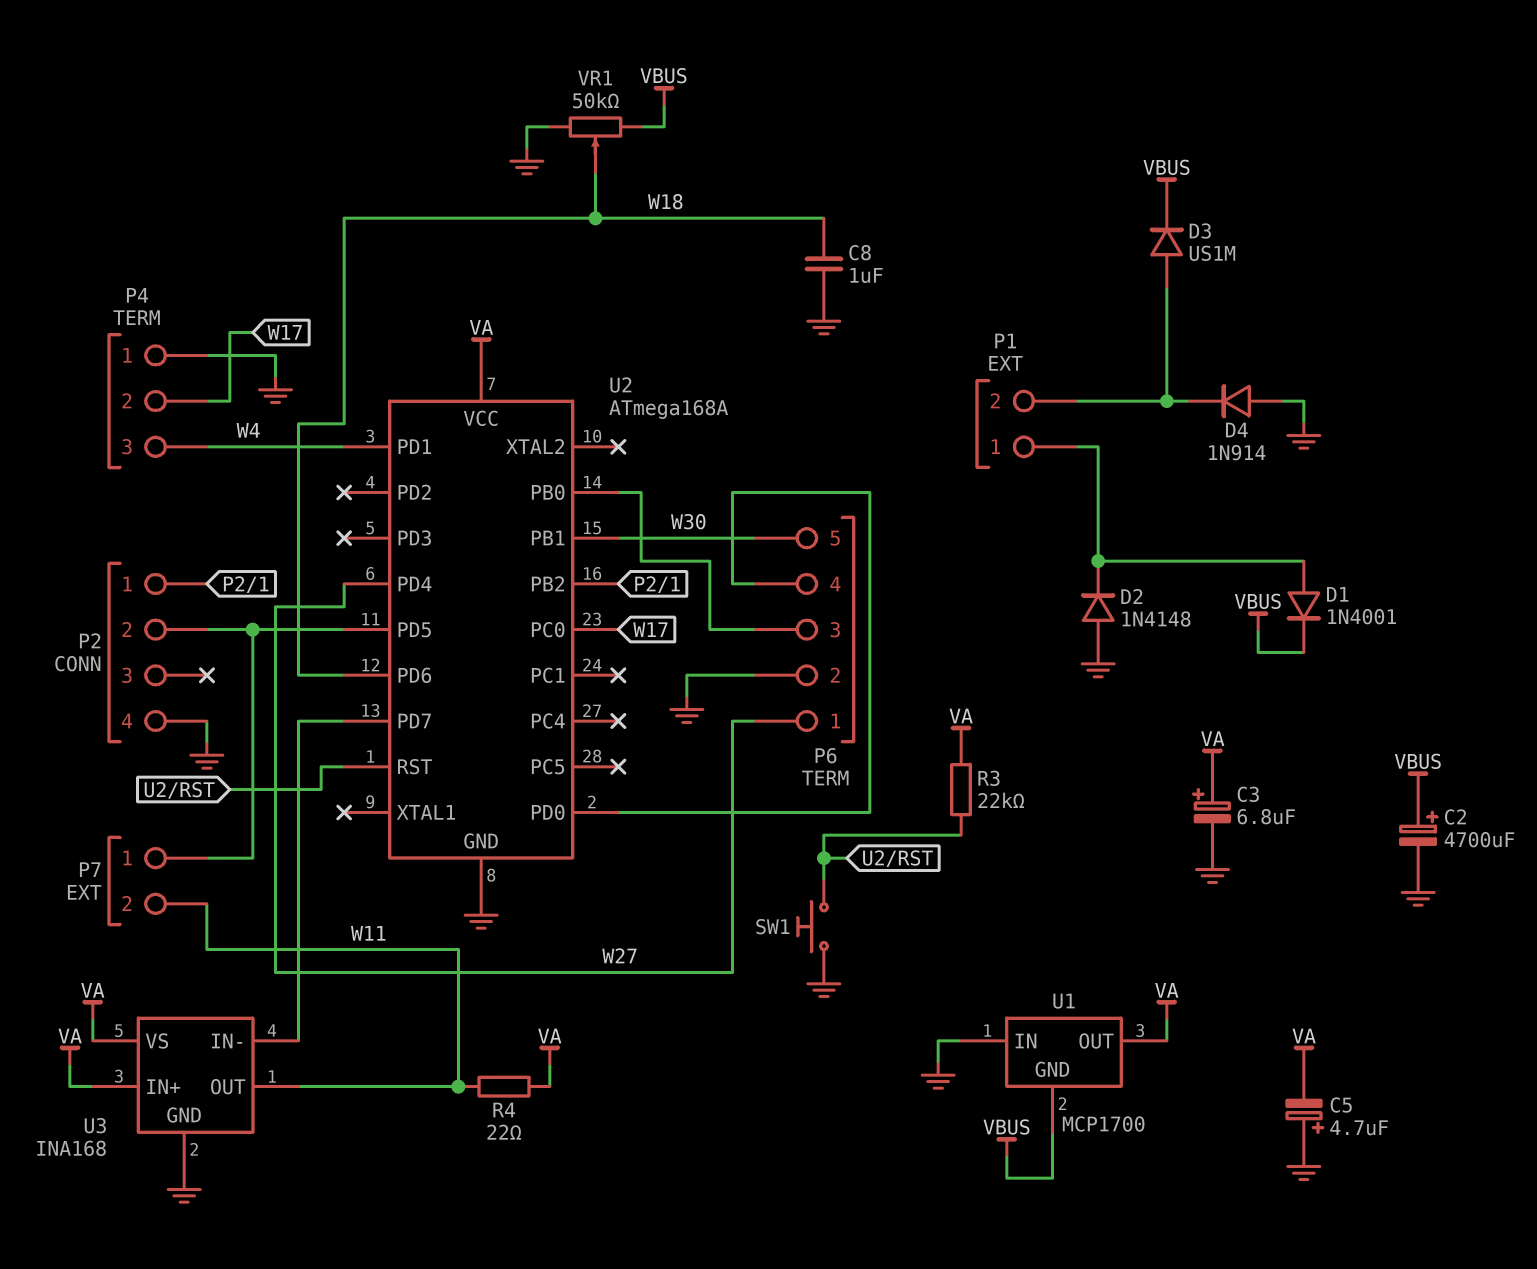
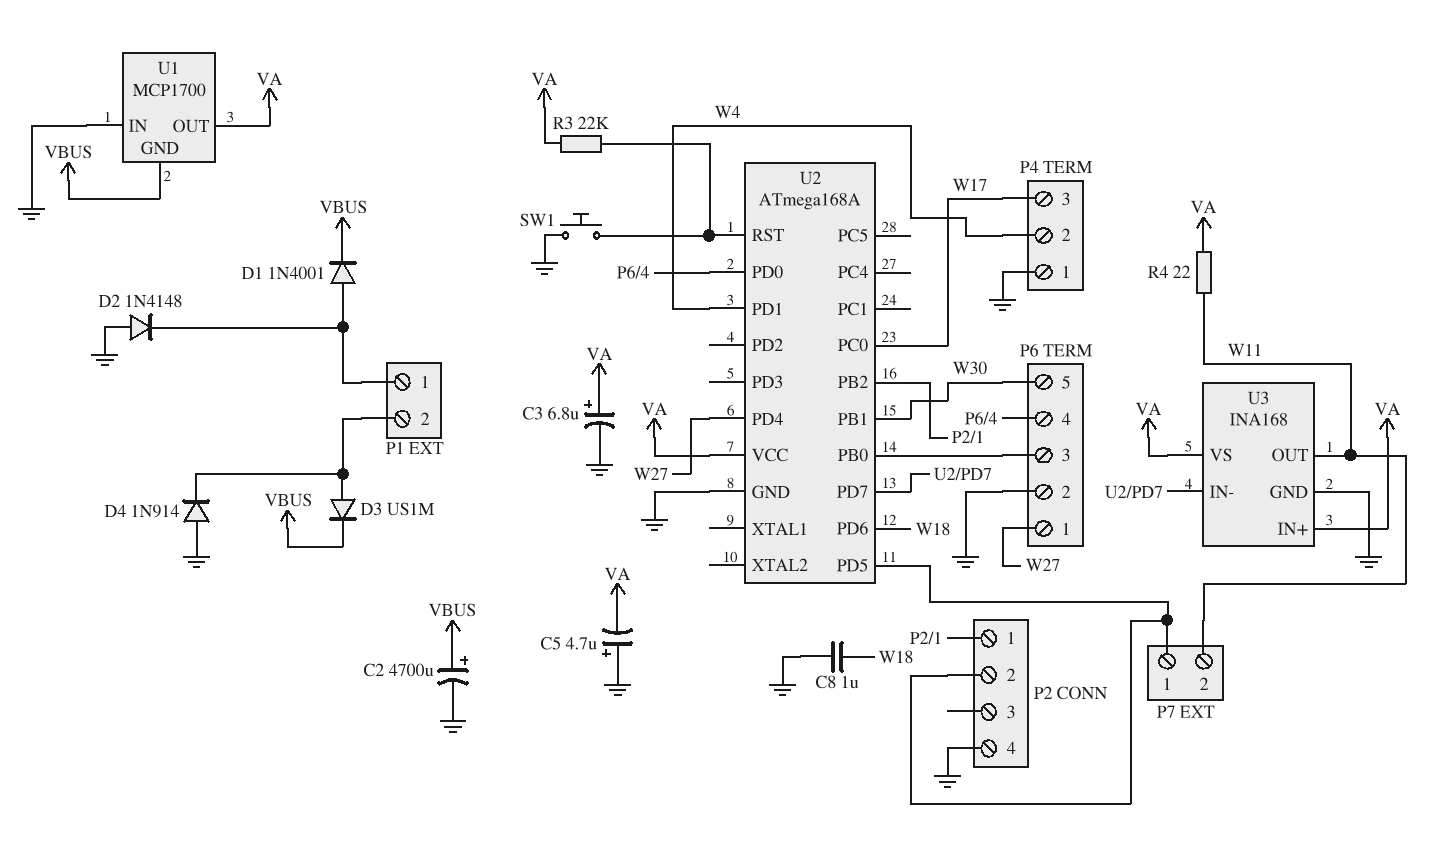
P4 pin 2: W17 -> W4
P4 pin 3: W4 -> W17
VR1: 50k (GND, VBUS, wiper W18) -> none

